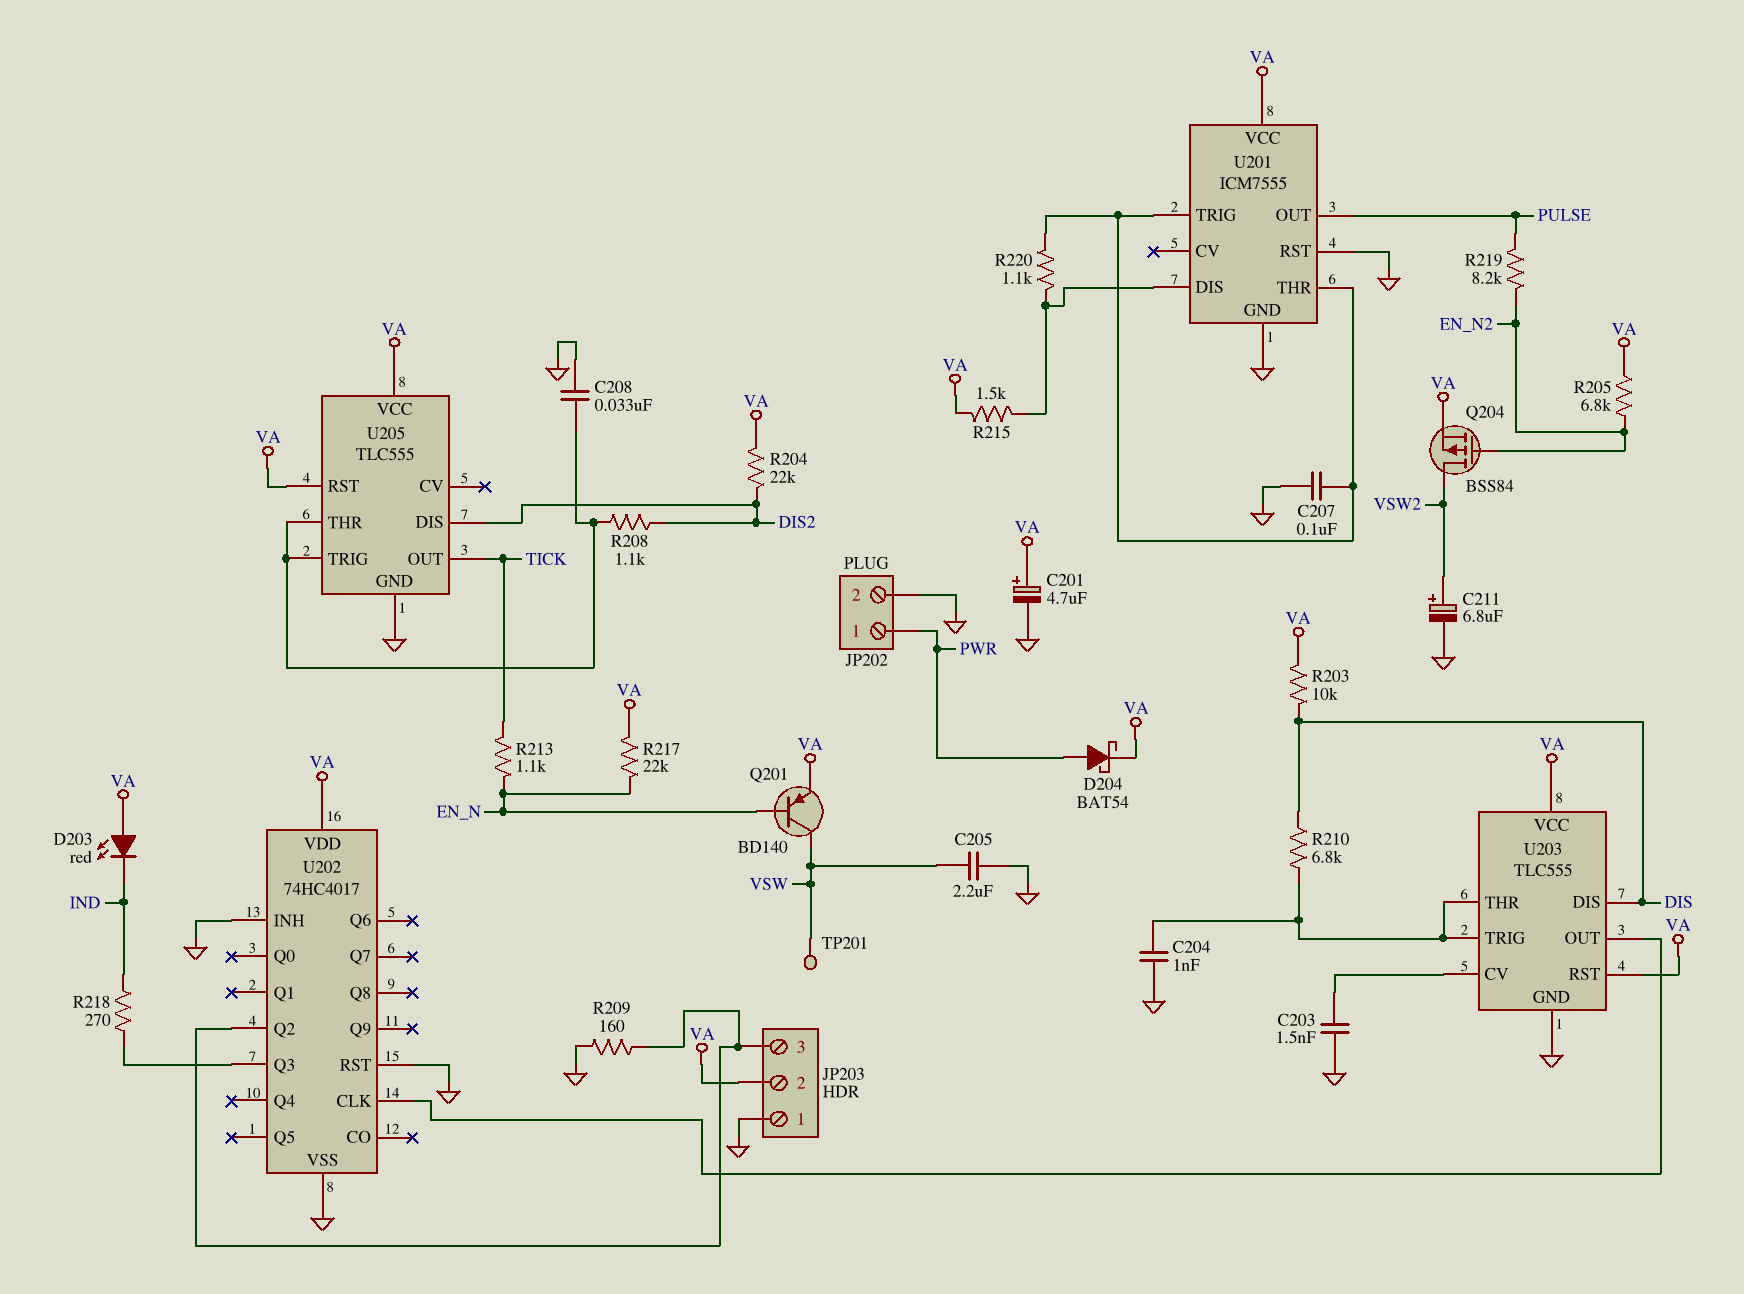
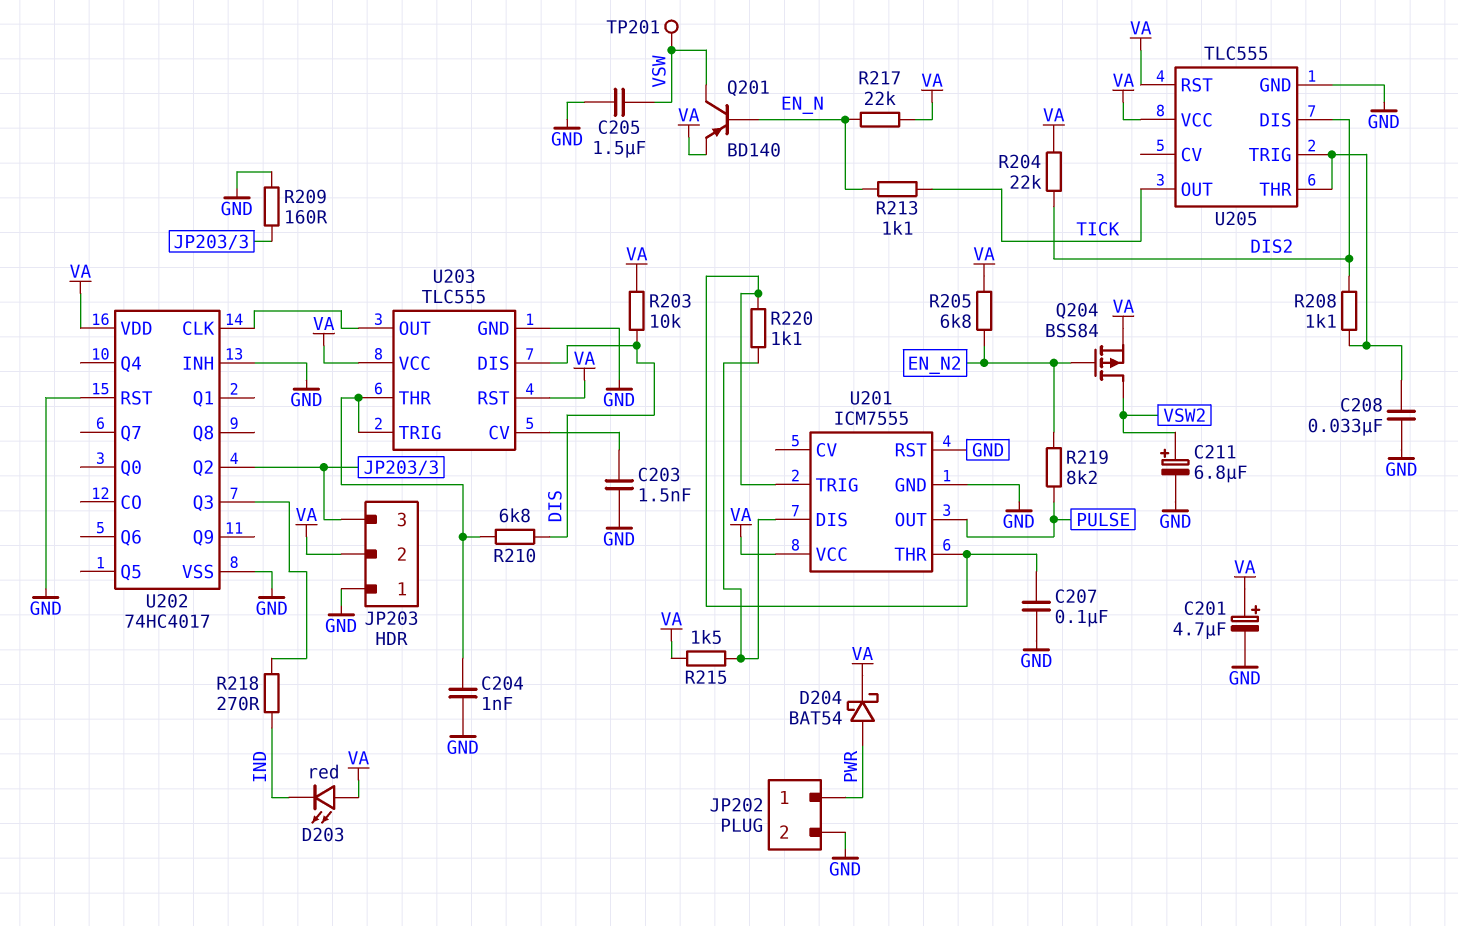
C205: 2.2uF (GND, VSW) -> 1.5uF (GND, VSW)

